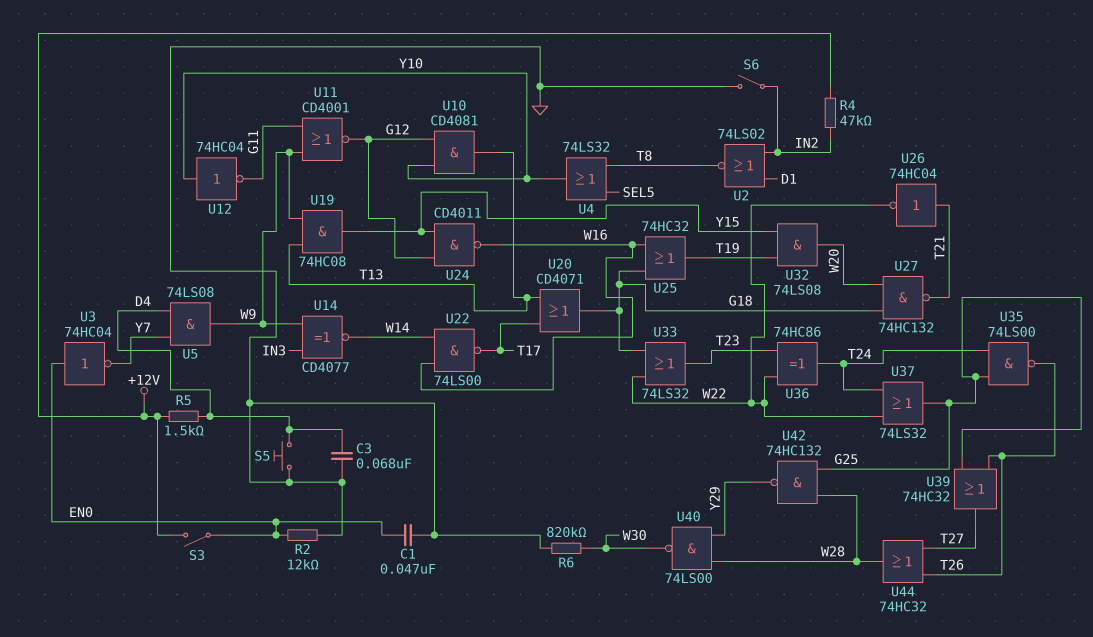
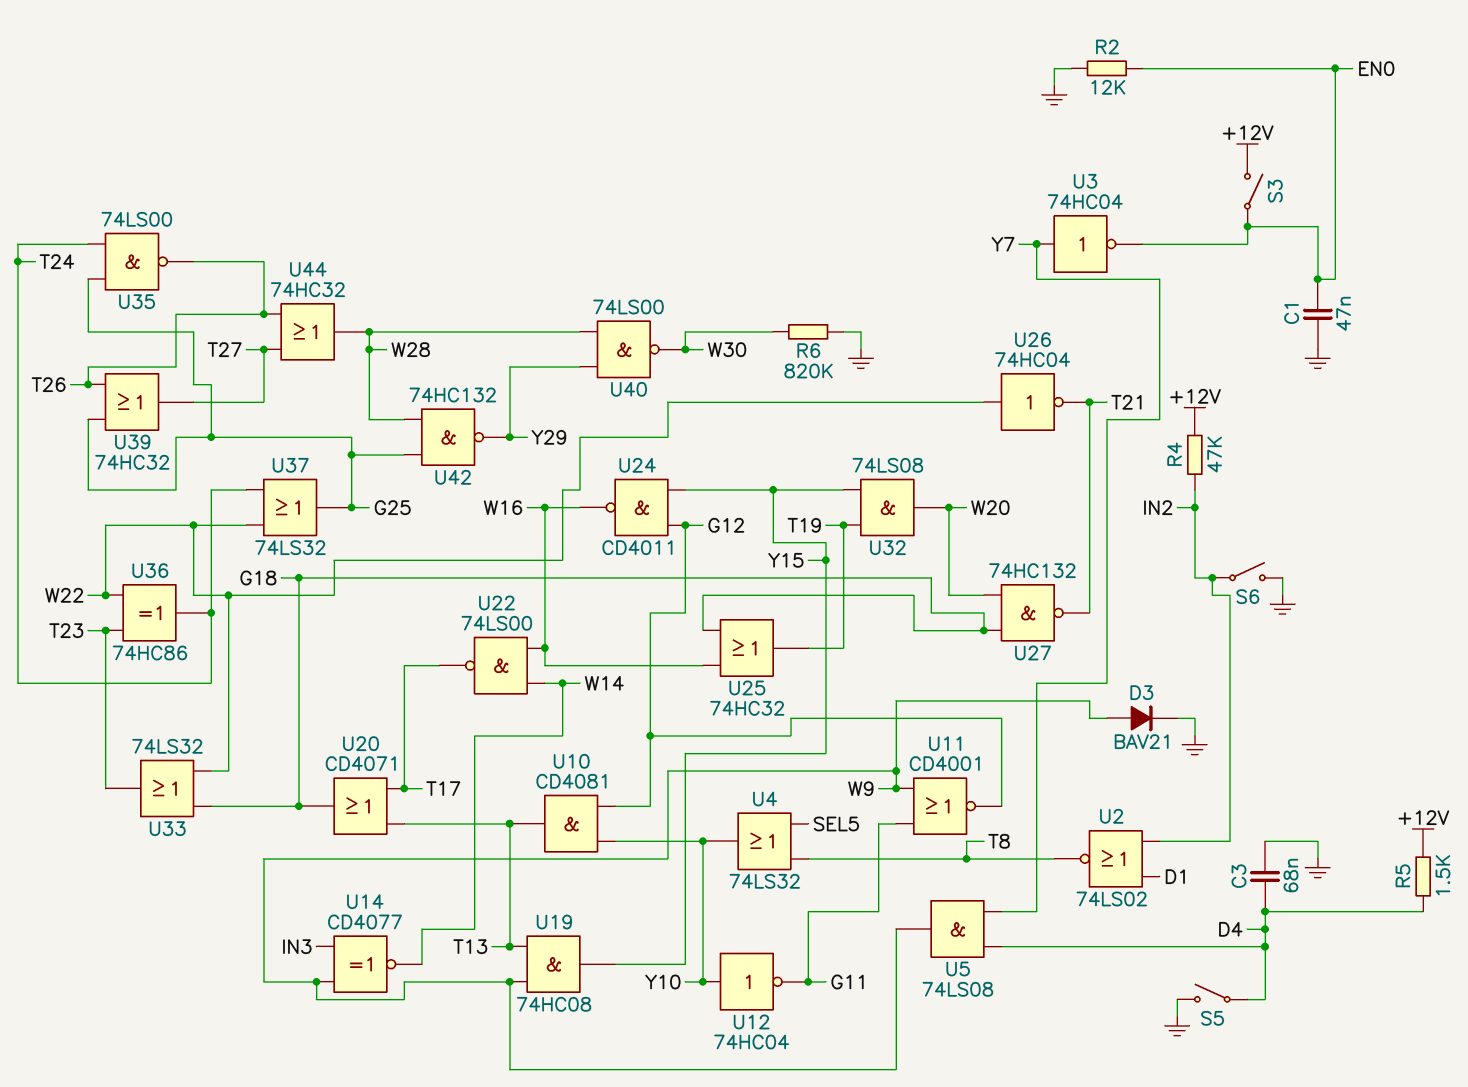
D3: none -> diode BAV21 (A W9, K GND)
S5: button (D4, GND) -> switch (D4, GND)
U3: NOT 74HC04 (in EN0, out Y7) -> NOT 74HC04 (in Y7, out EN0)
U26: NOT 74HC04 (in T21, out W22) -> NOT 74HC04 (in W22, out T21)

